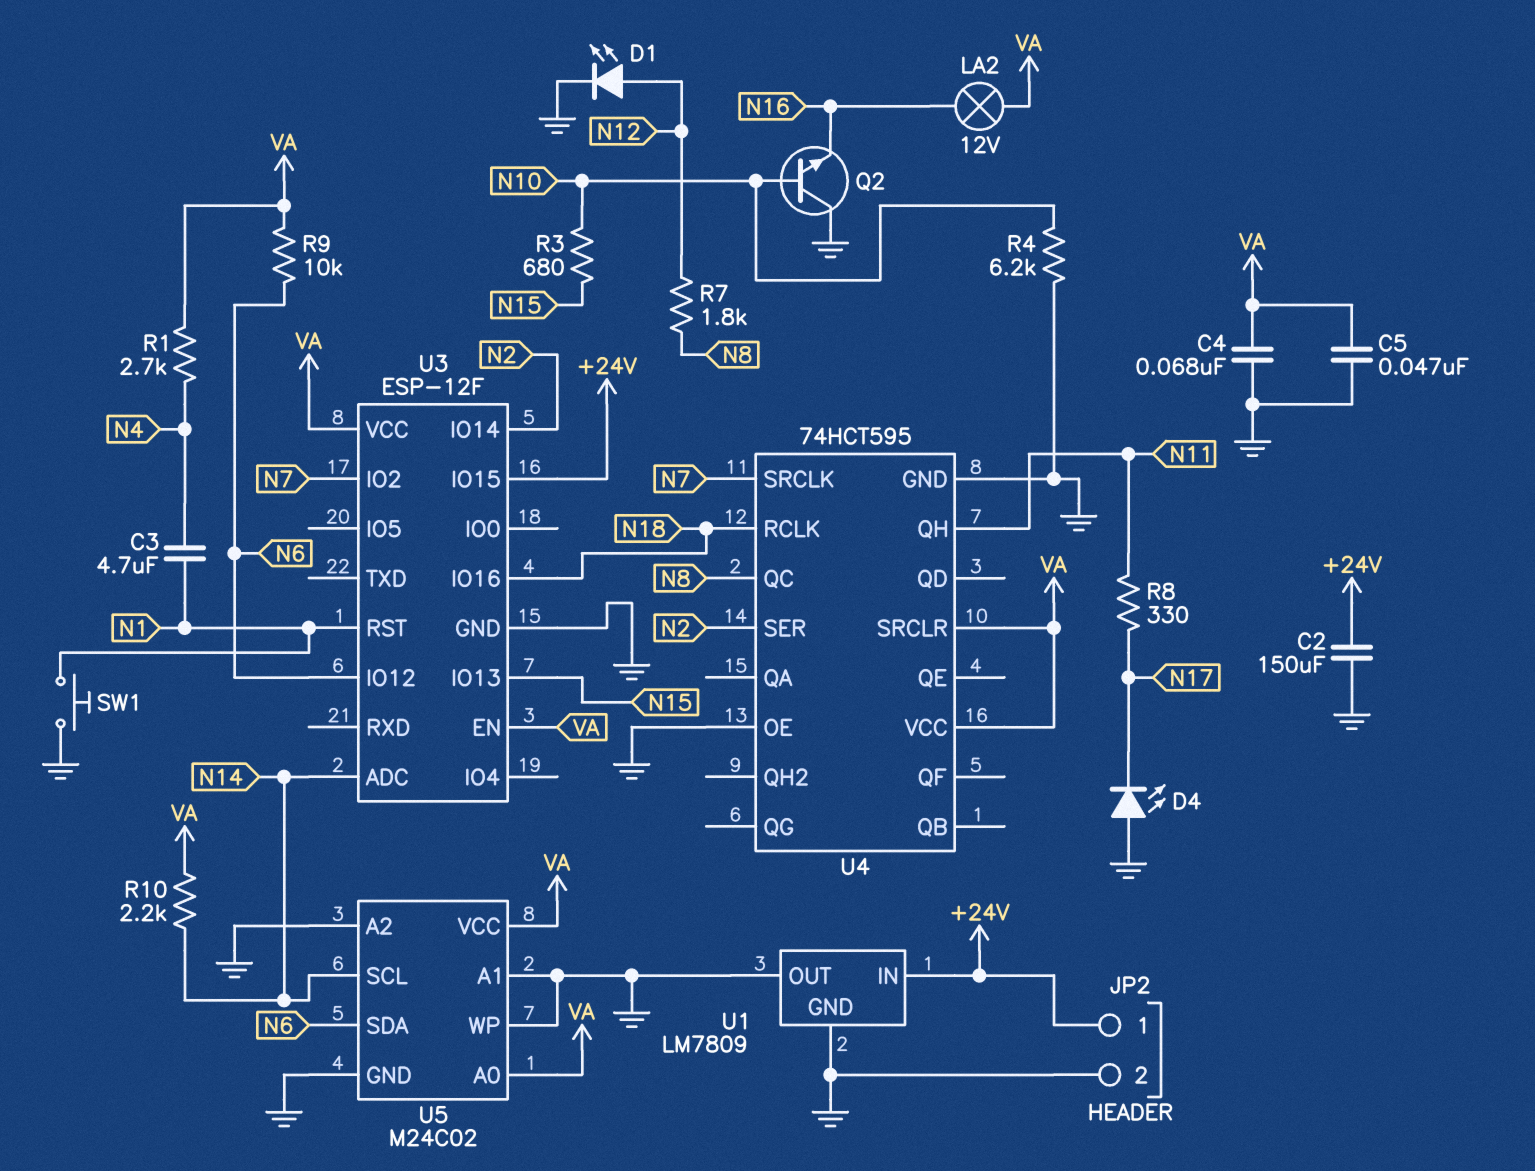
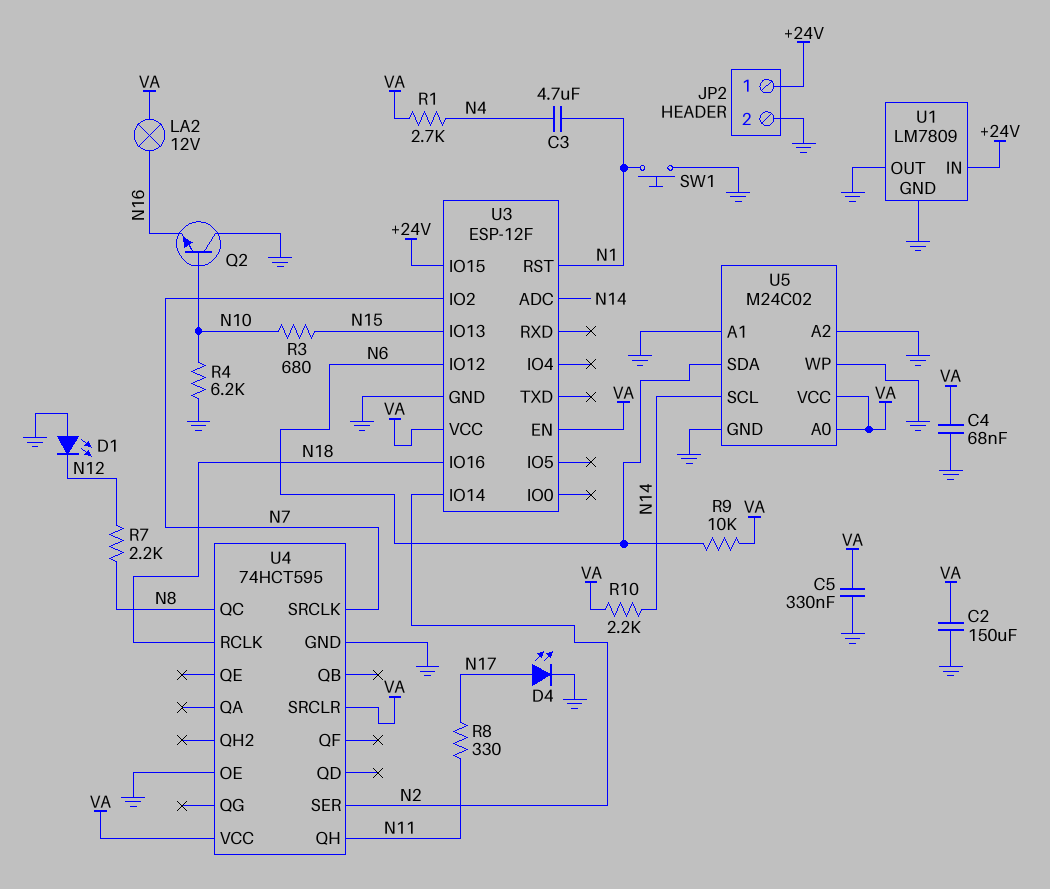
C2: 150uF (+24V, GND) -> 150uF (GND, VA)
C5: 47nF (GND, VA) -> 330nF (GND, VA)
D1: LED (A N12, K GND) -> LED (A GND, K N12)
D4: LED (A GND, K N17) -> LED (A N17, K GND)
R7: 1.8k (N8, N12) -> 2.2k (N8, N12)

